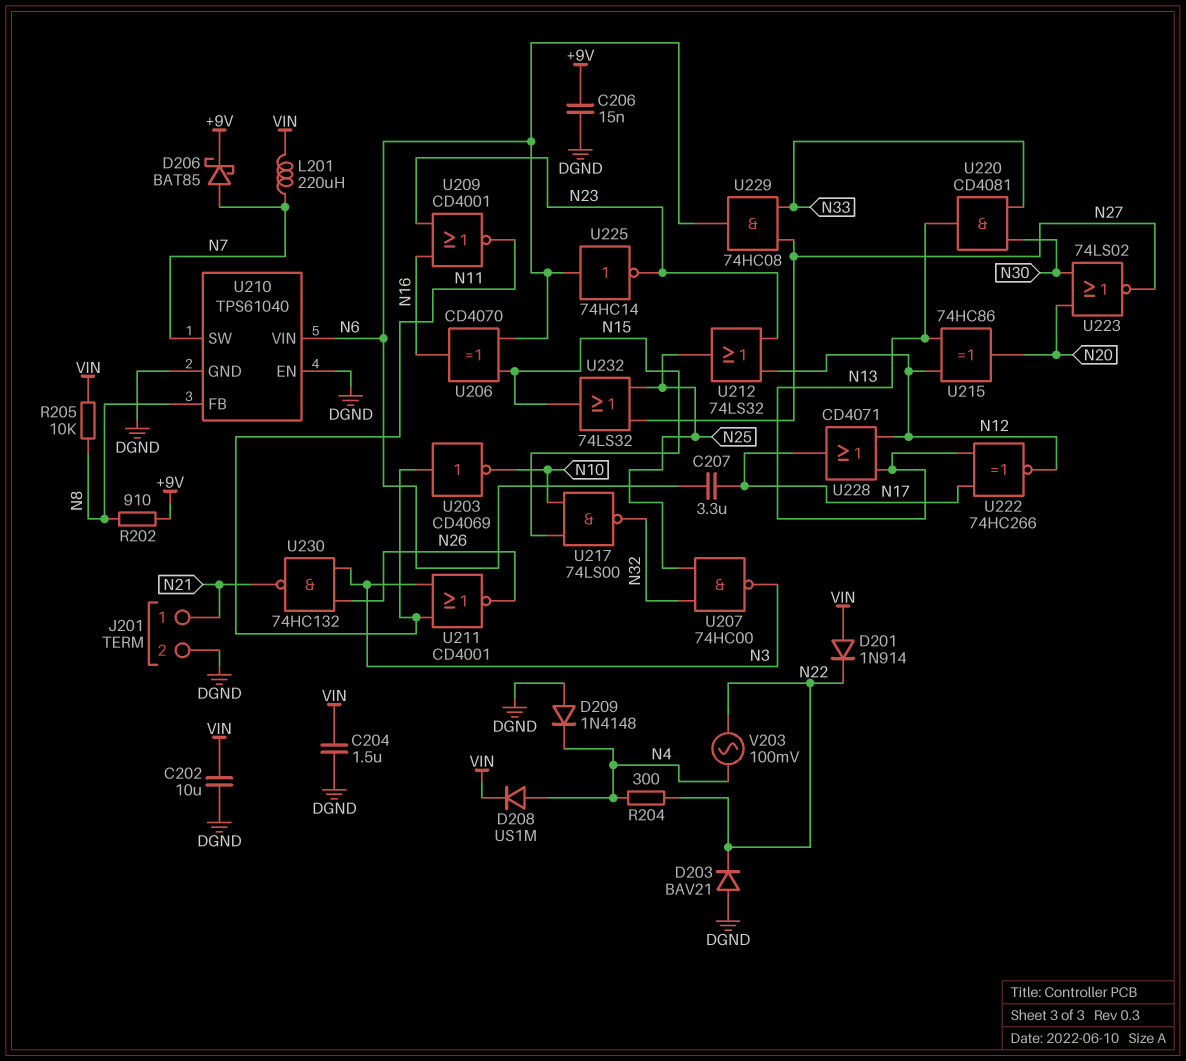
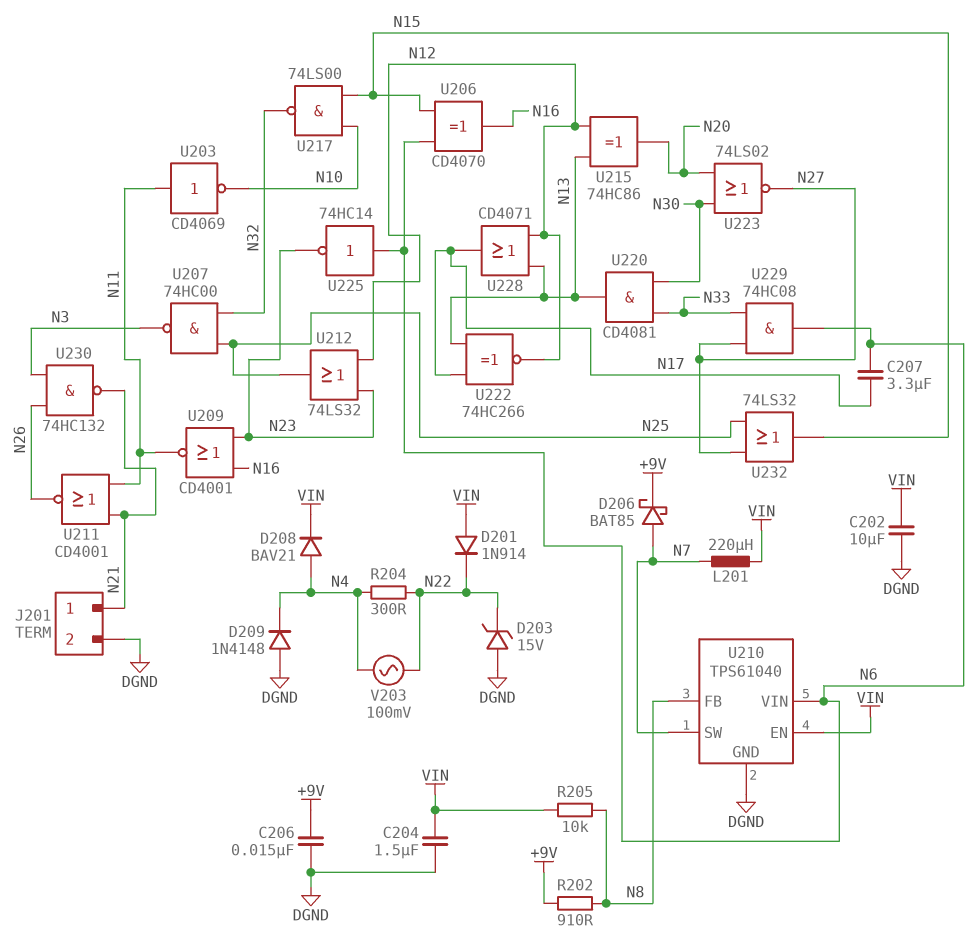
D203: diode BAV21 (A DGND, K N22) -> zener 15V (A DGND, K N22)
D208: diode US1M (A N4, K VIN) -> diode BAV21 (A N4, K VIN)
U210 pin EN: DGND -> VIN
U211: NOR CD4001 (in N3, in N11, out N26) -> NOR CD4001 (in N11, in N21, out N26)

